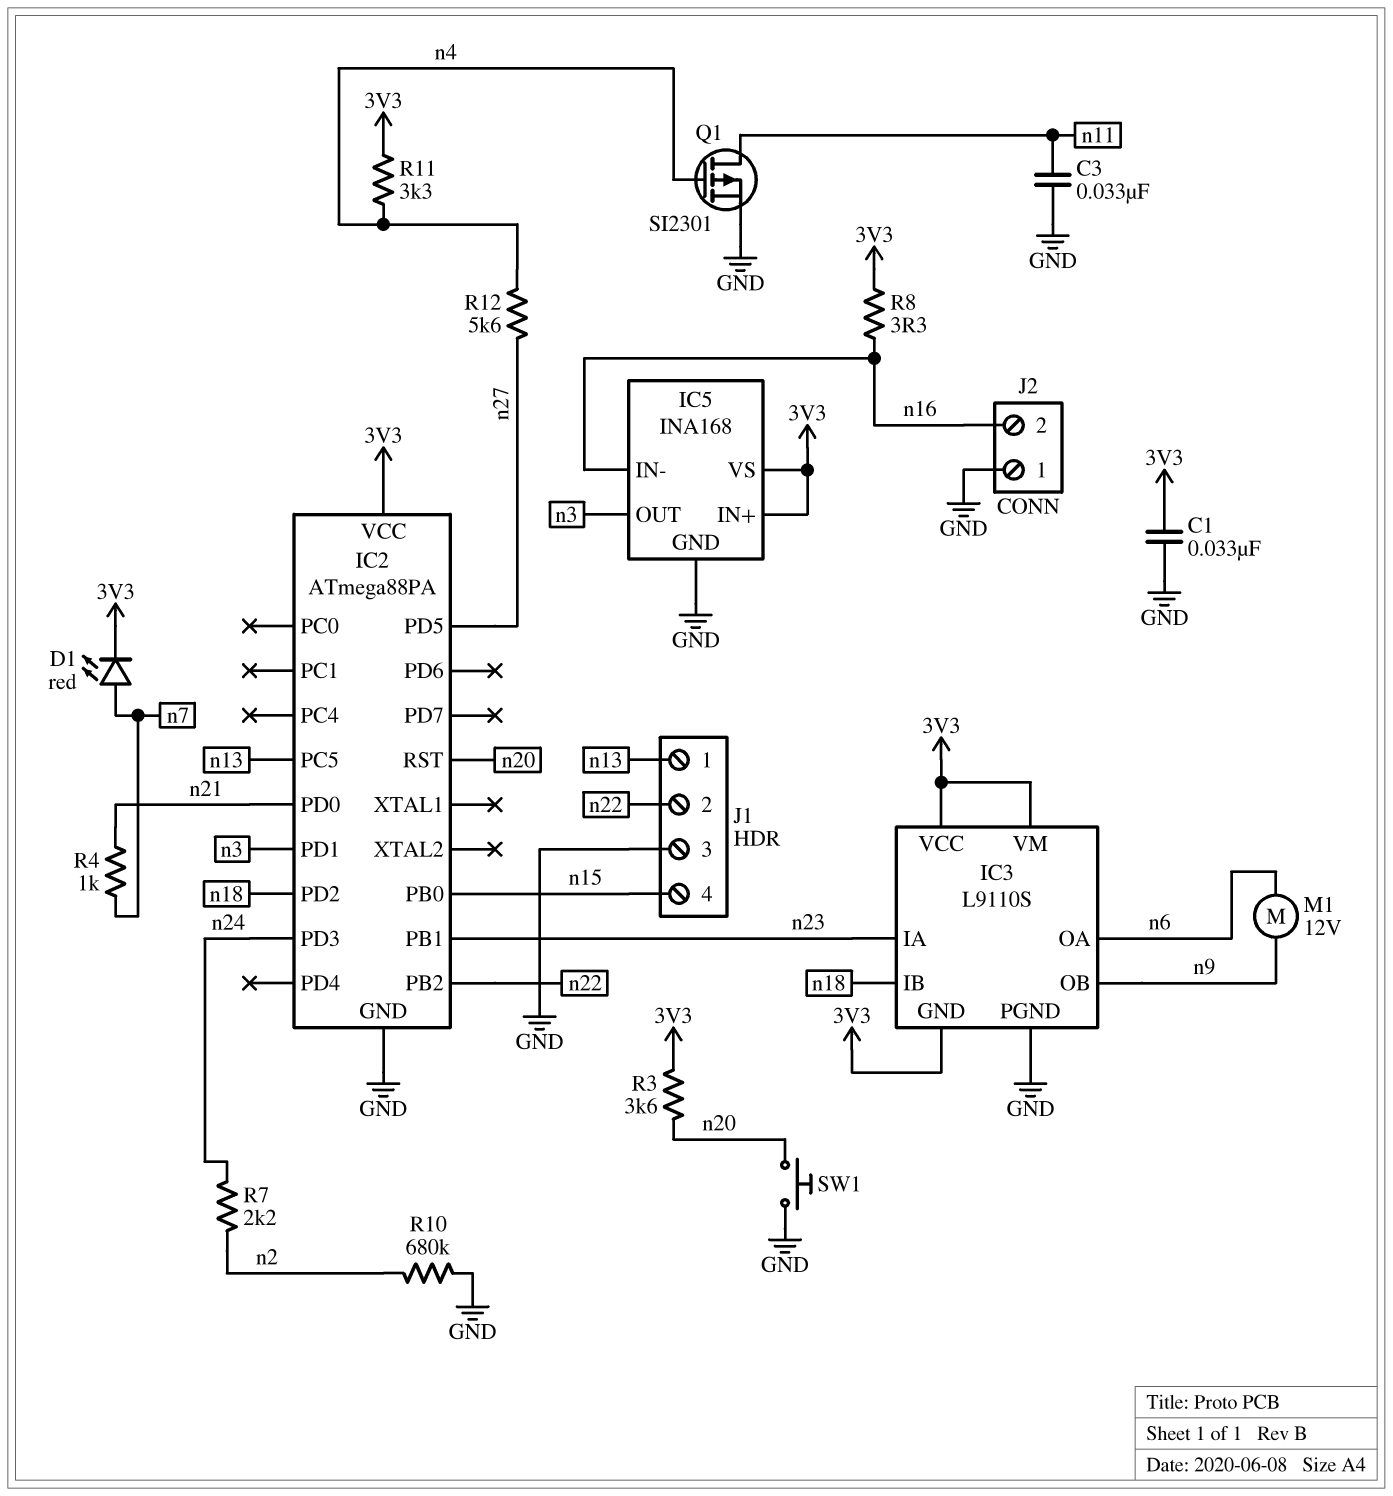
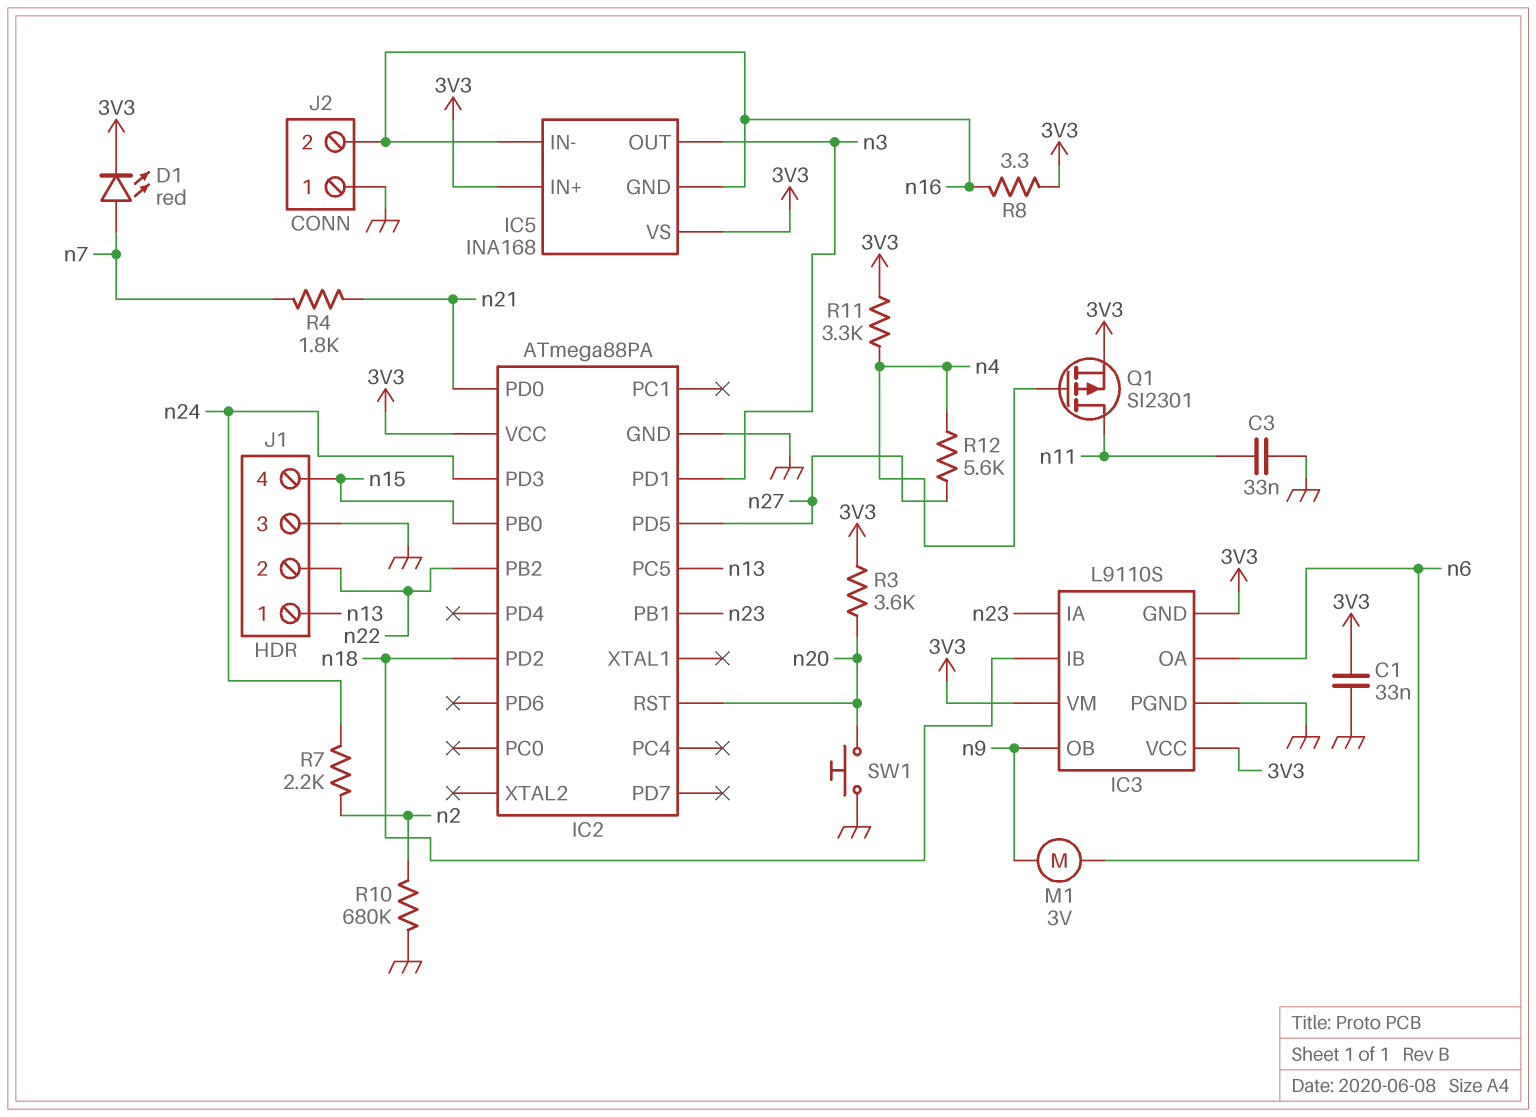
IC5 pin GND: GND -> n16
M1: motor 12V (n6, n9) -> motor 3V (n6, n9)
Q1: PMOS SI2301 (G n4, D n11, S GND) -> PMOS SI2301 (G n4, D n11, S 3V3)
R4: 1k (n7, n21) -> 1.8k (n7, n21)

